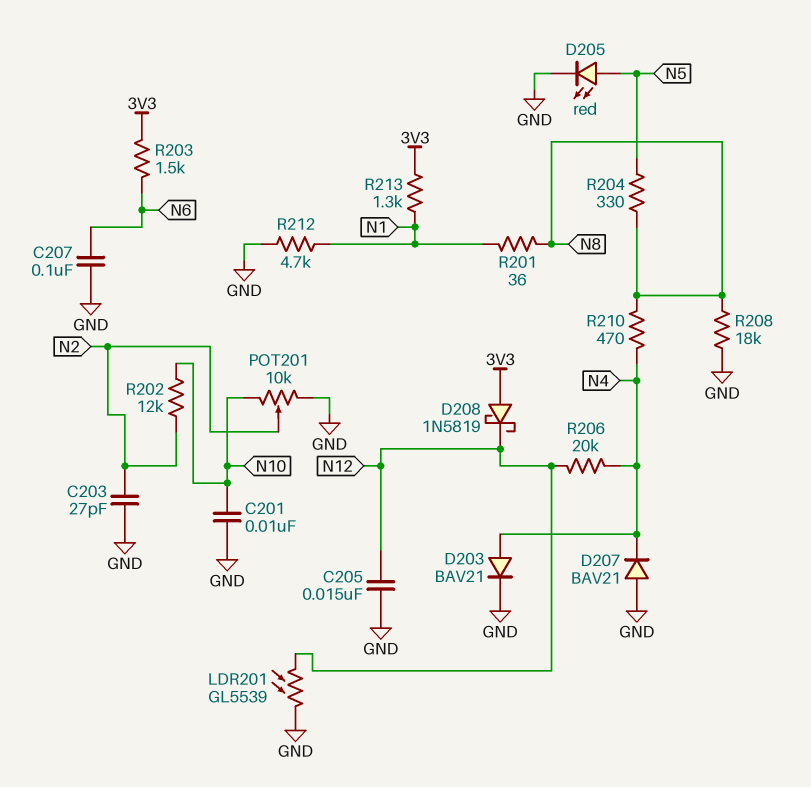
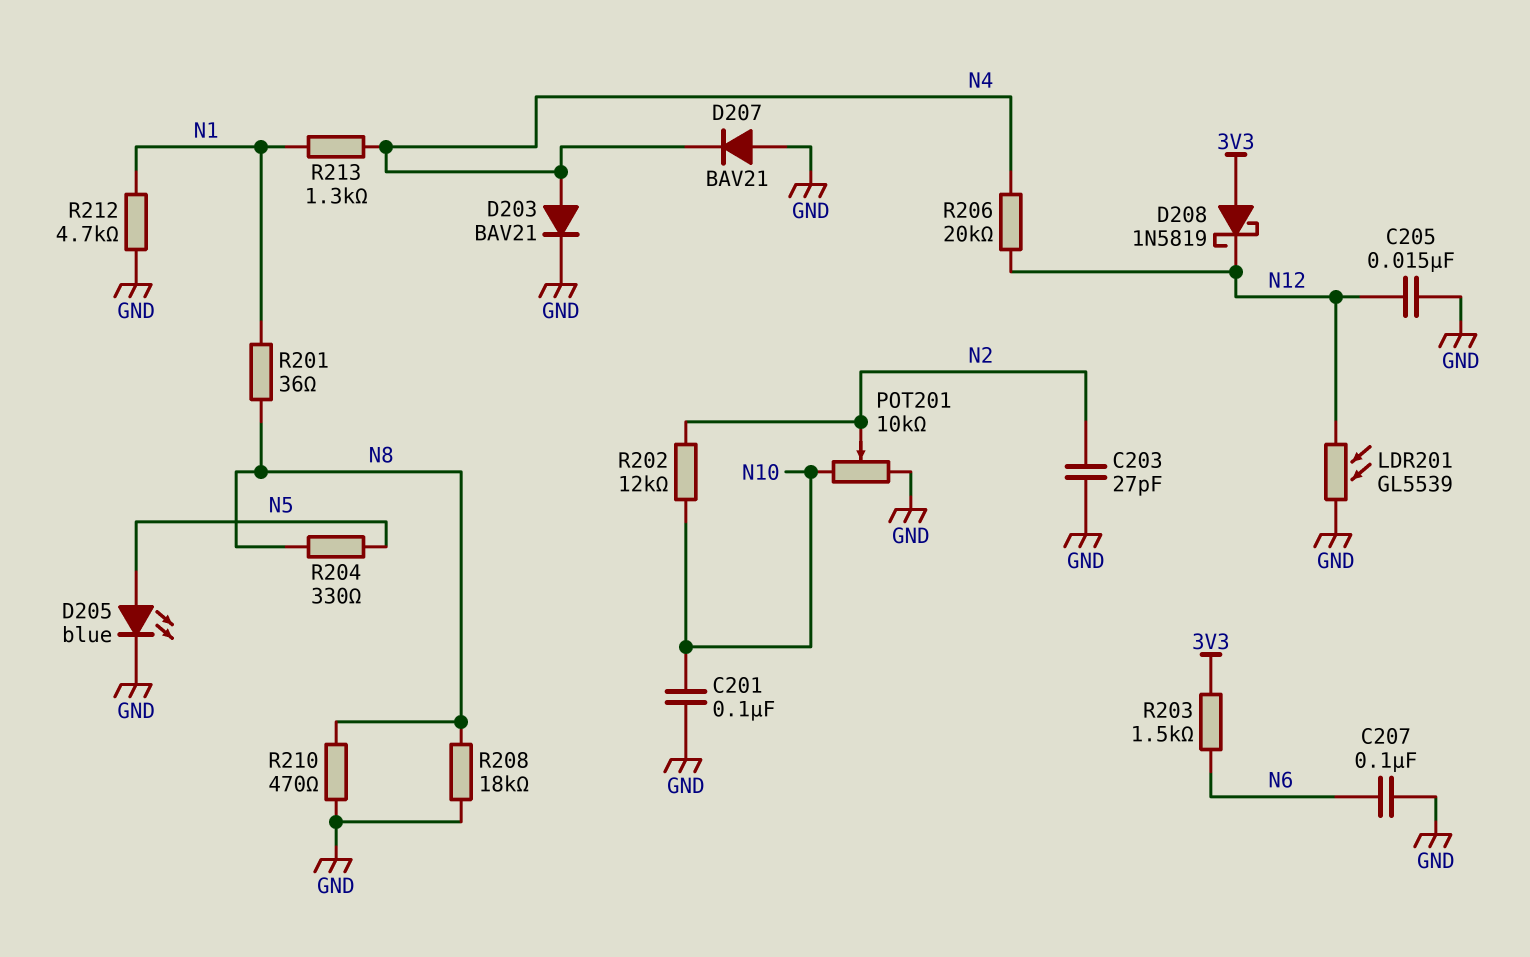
C201: 10nF (GND, N10) -> 100nF (GND, N10)
D205: LED red (A N5, K GND) -> LED blue (A N5, K GND)
R210: 470 (N4, N8) -> 470 (GND, N8)
R213: 1.3k (3V3, N1) -> 1.3k (N1, N4)

